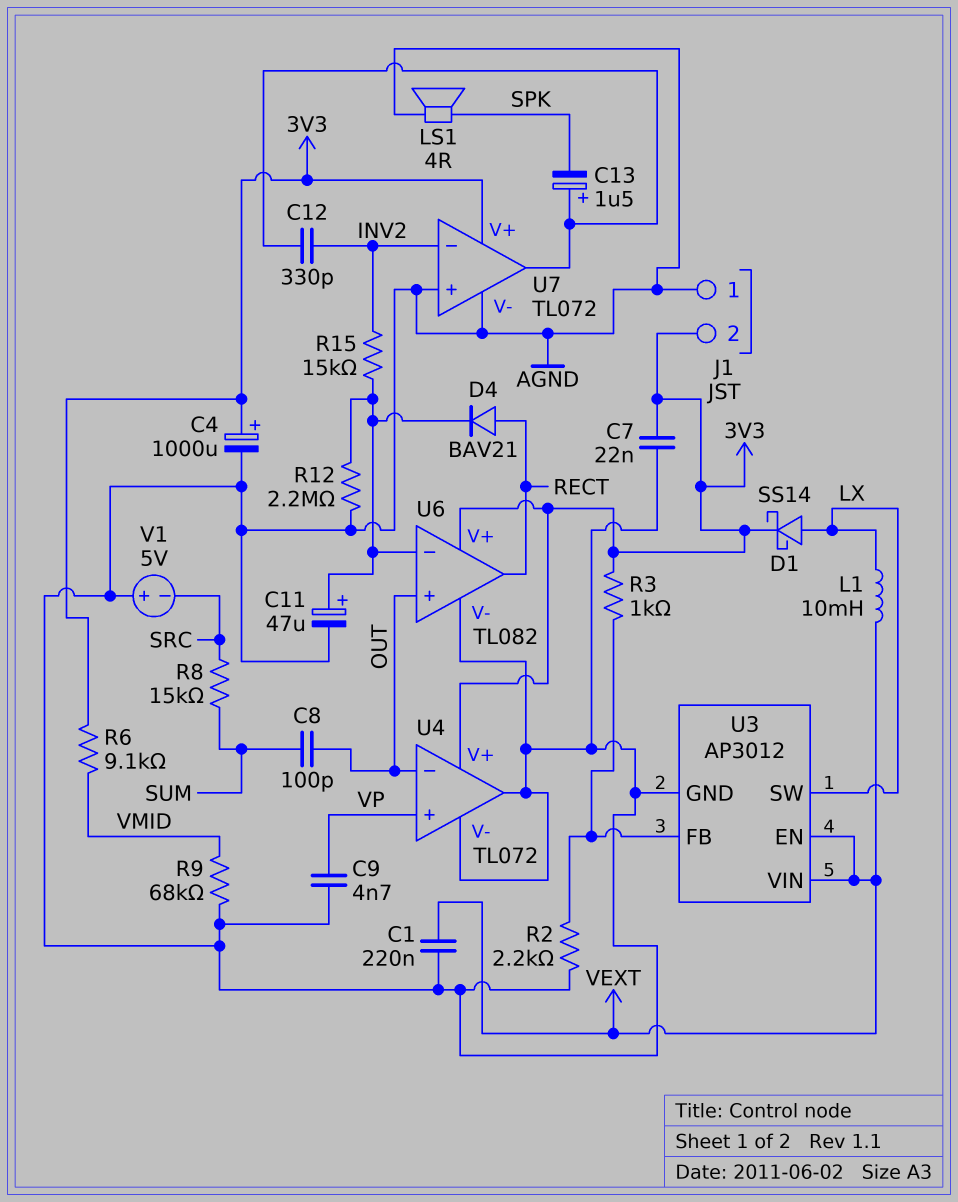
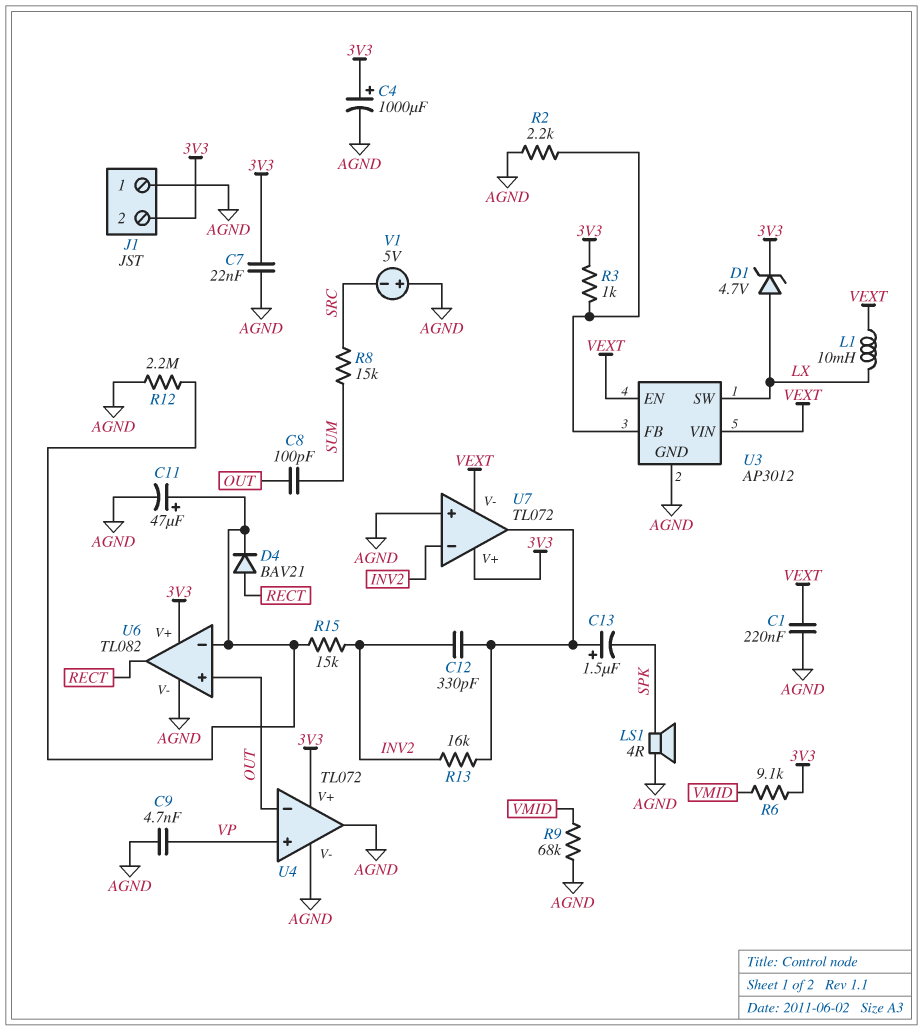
D1: schottky SS14 (A LX, K 3V3) -> zener 4.7V (A LX, K 3V3)
R13: none -> 16k (INV2, U7/out)
U7 pin V-: AGND -> VEXT

